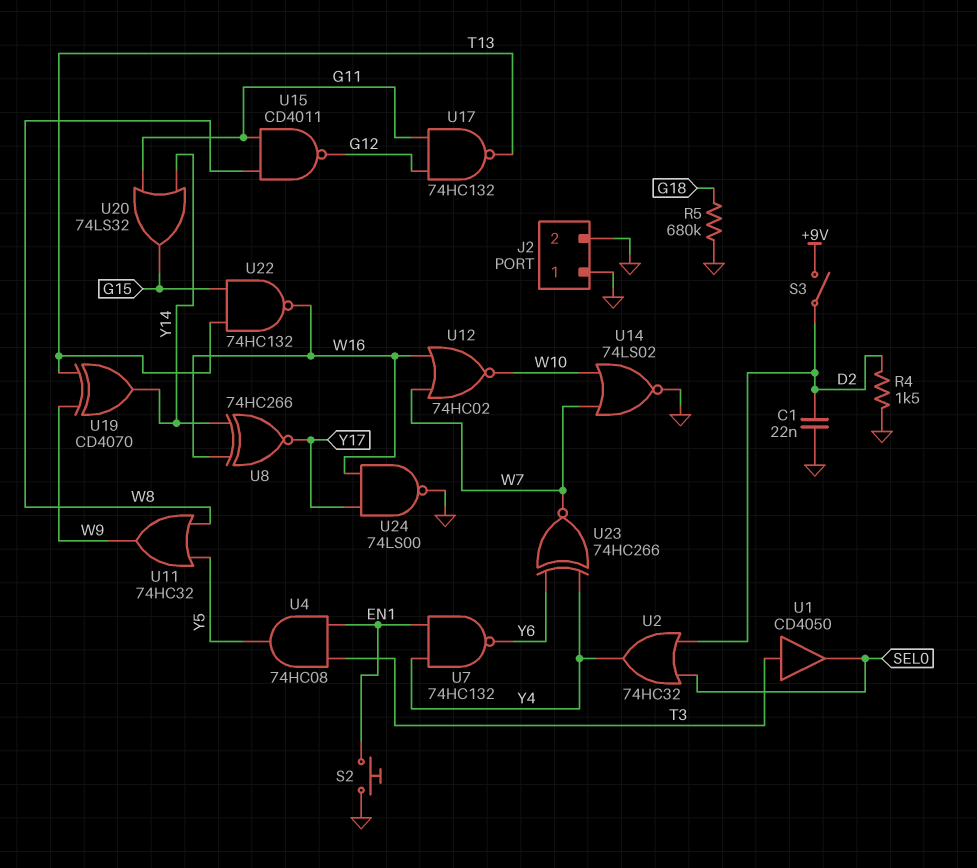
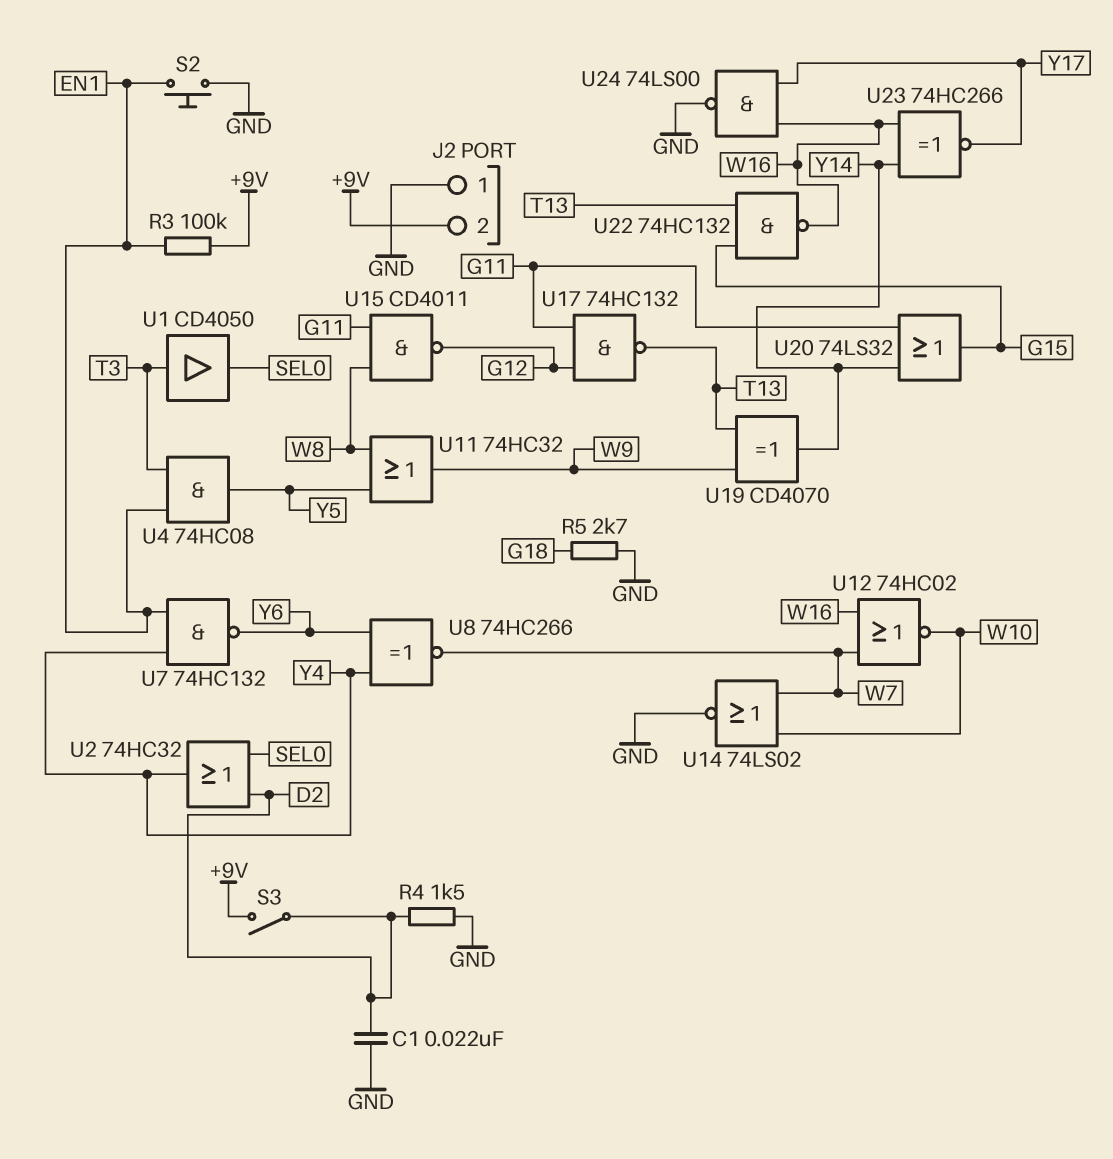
J2 pin 2: GND -> +9V
R3: none -> 100k (+9V, EN1)
R5: 680k (G18, GND) -> 2.7k (G18, GND)
U8: XNOR 74HC266 (in W16, in Y14, out Y17) -> XNOR 74HC266 (in Y4, in Y6, out W7)
U23: XNOR 74HC266 (in Y4, in Y6, out W7) -> XNOR 74HC266 (in W16, in Y14, out Y17)

